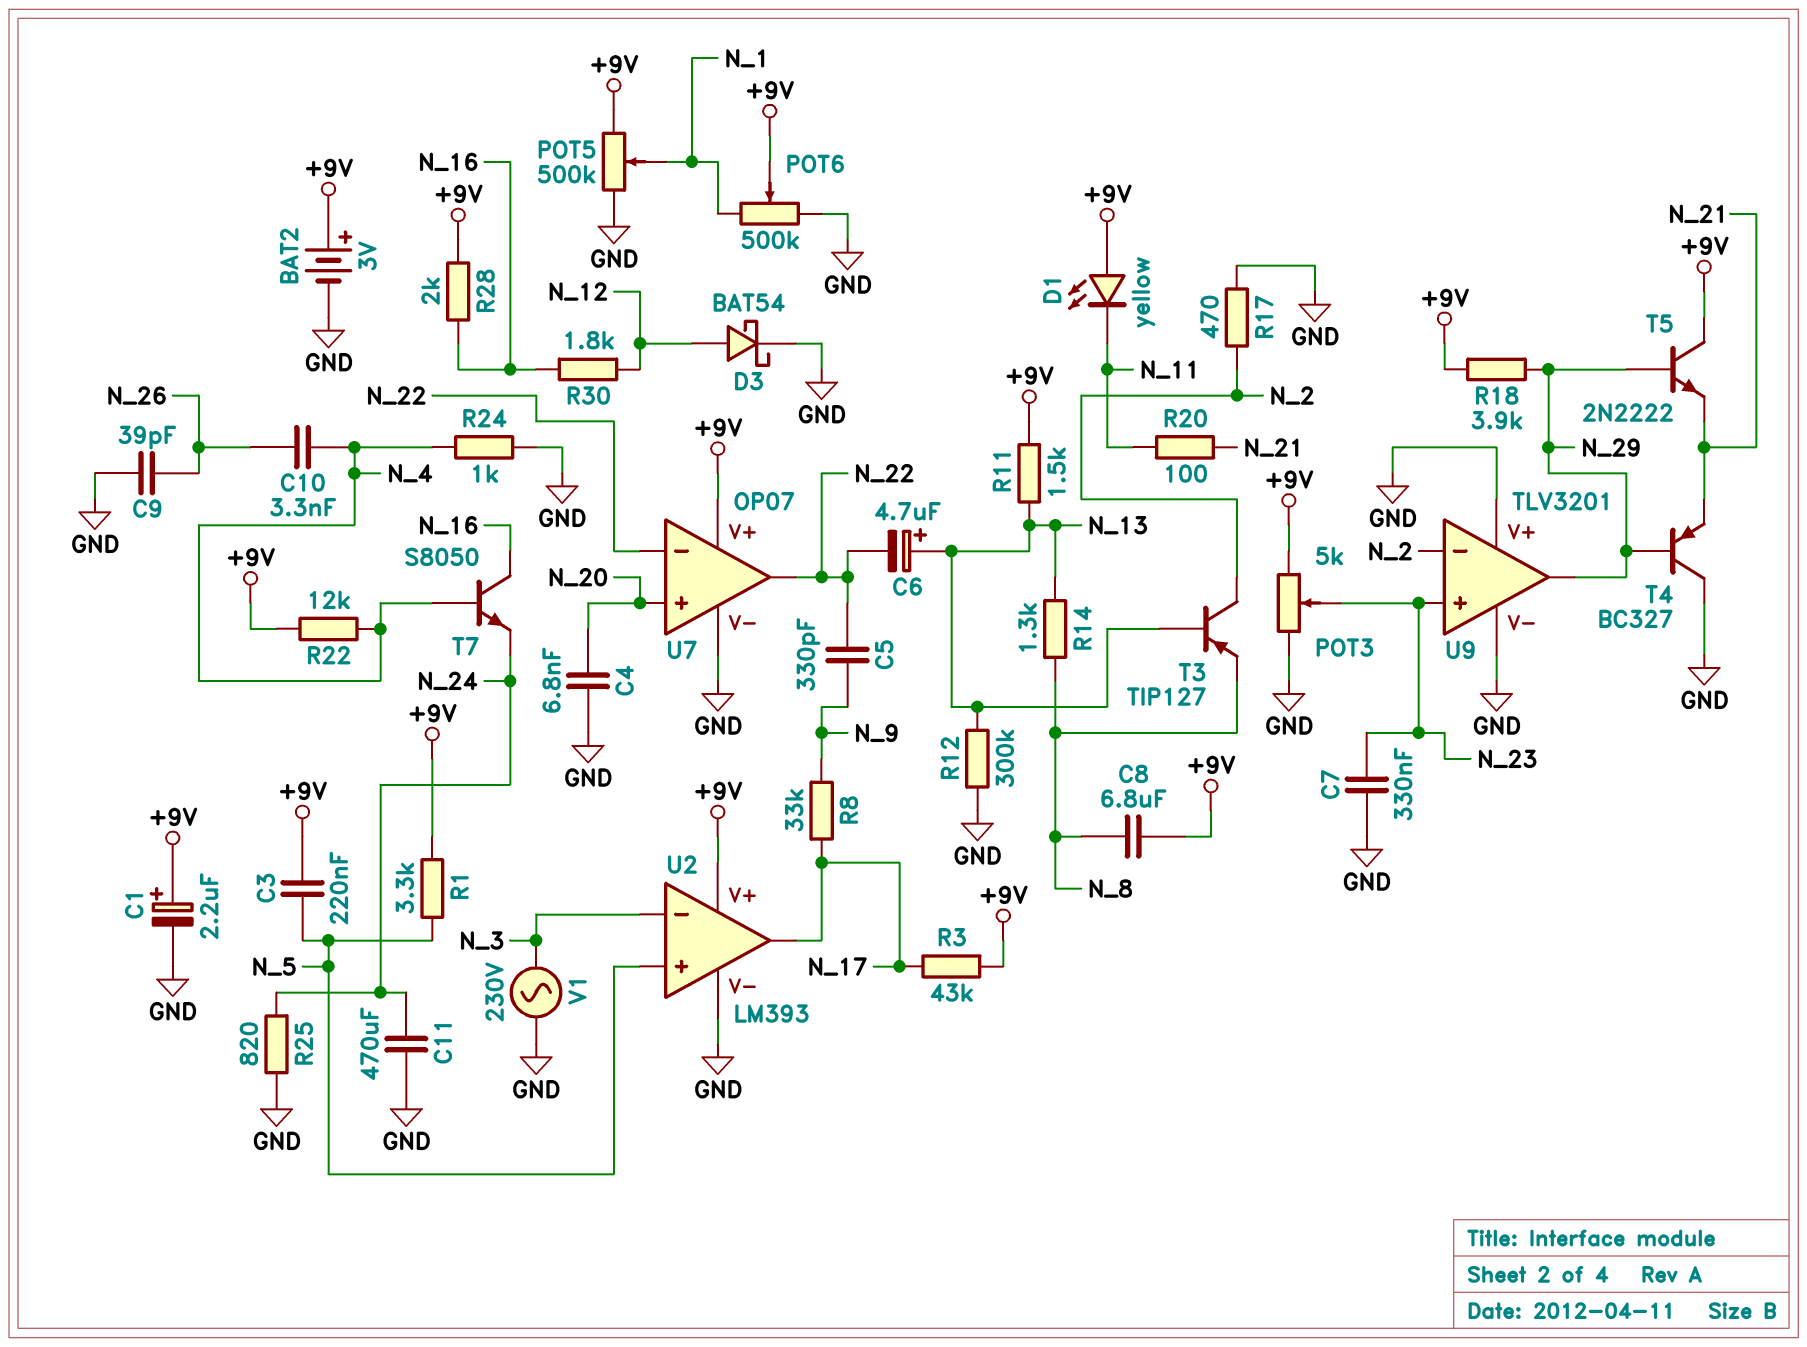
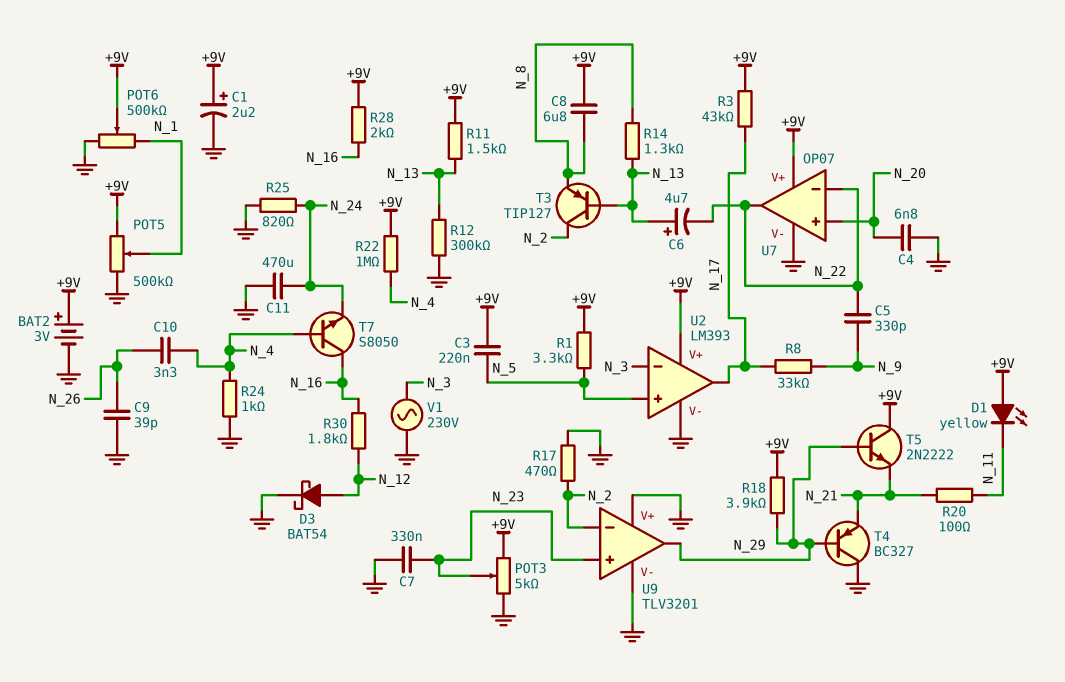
R22: 12k (+9V, N_4) -> 1M (+9V, N_4)

